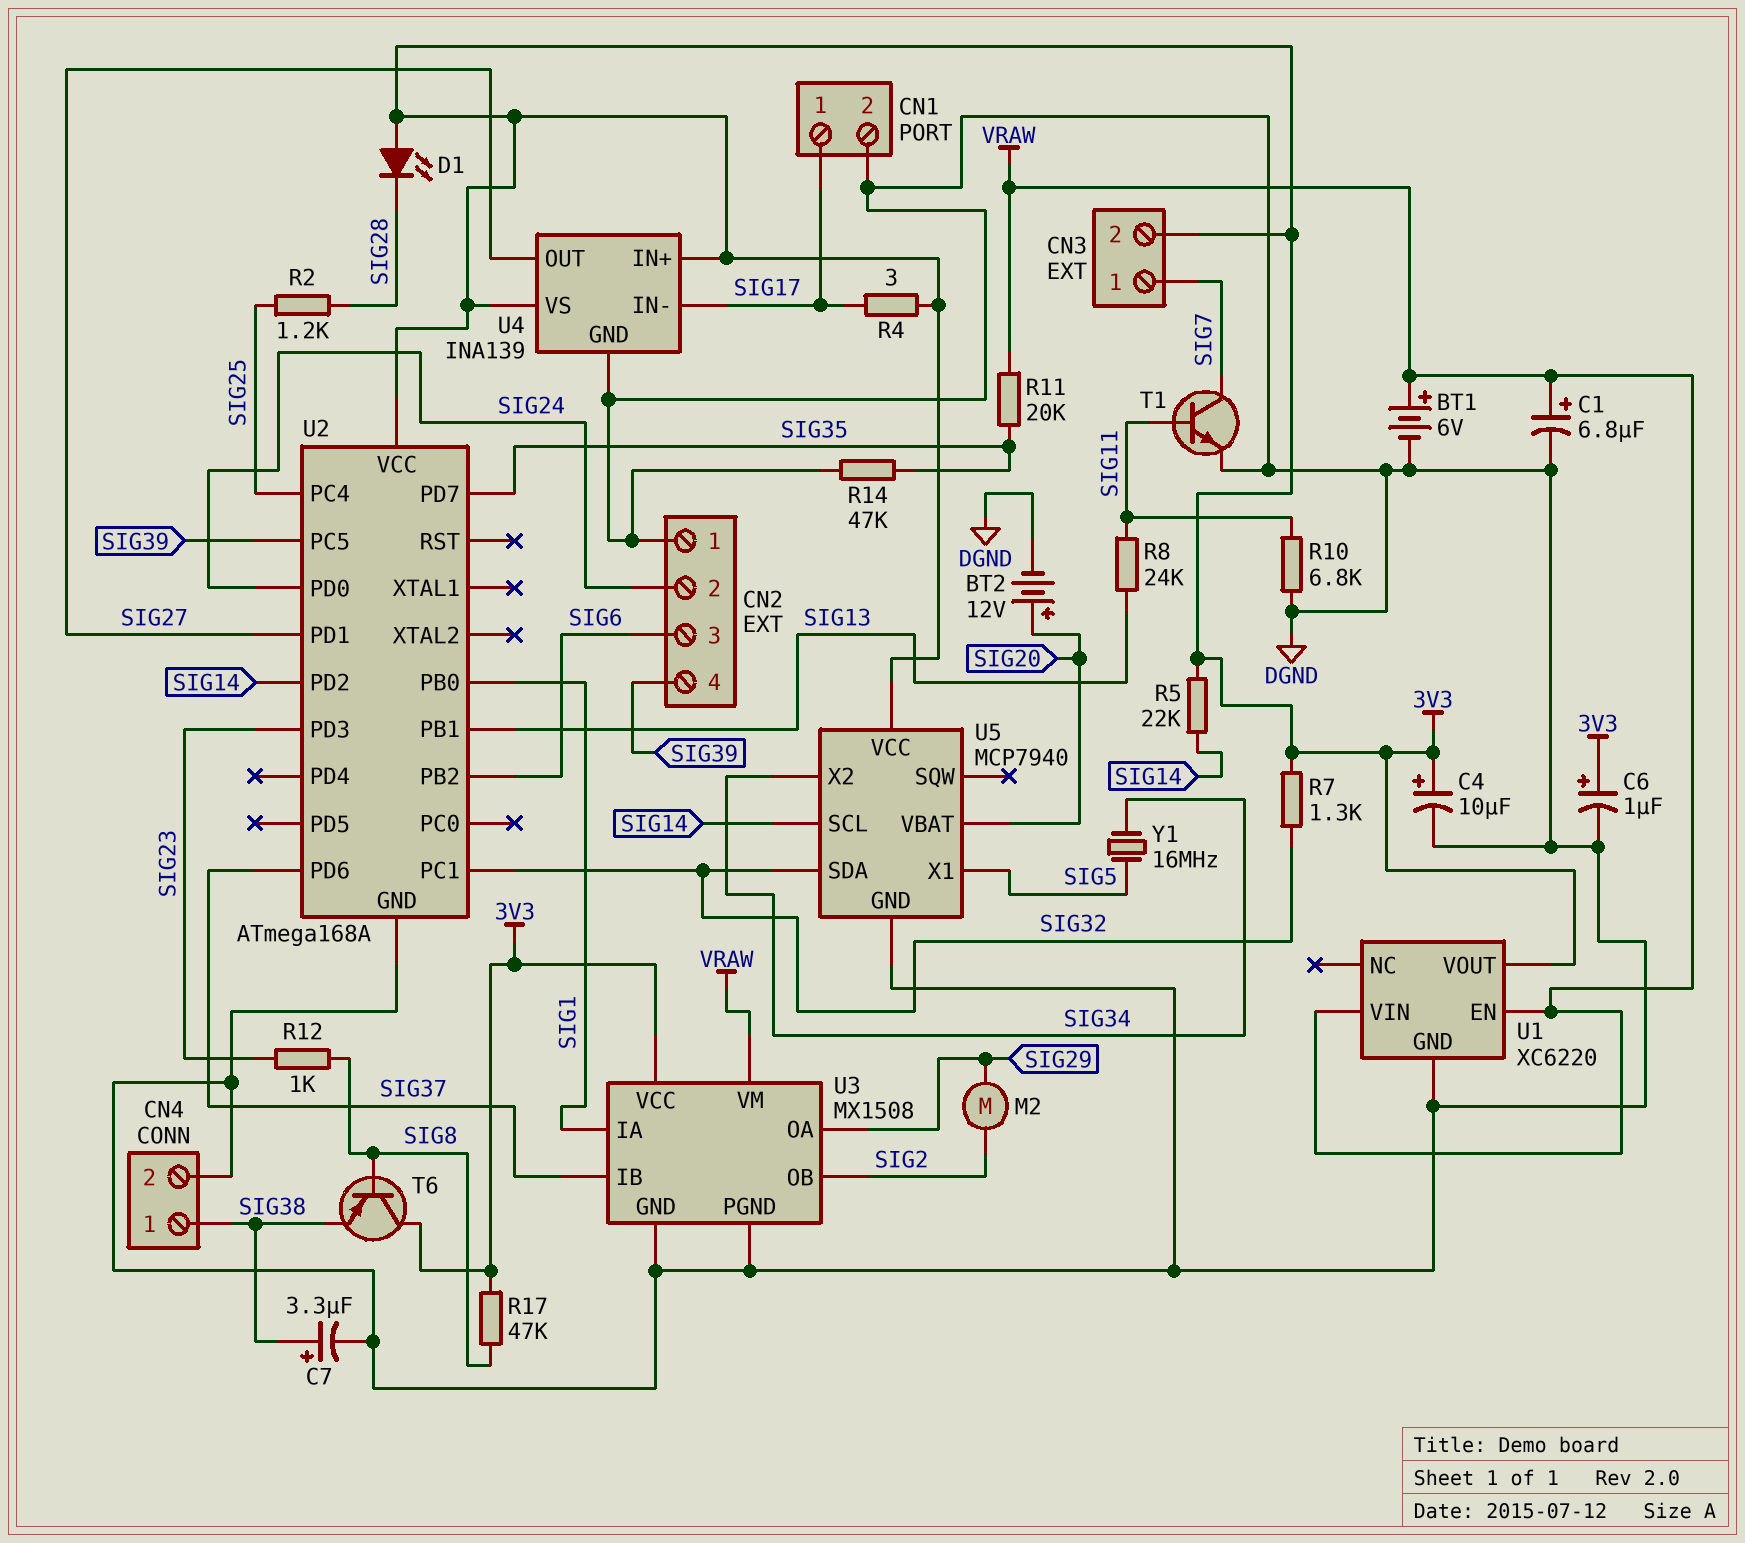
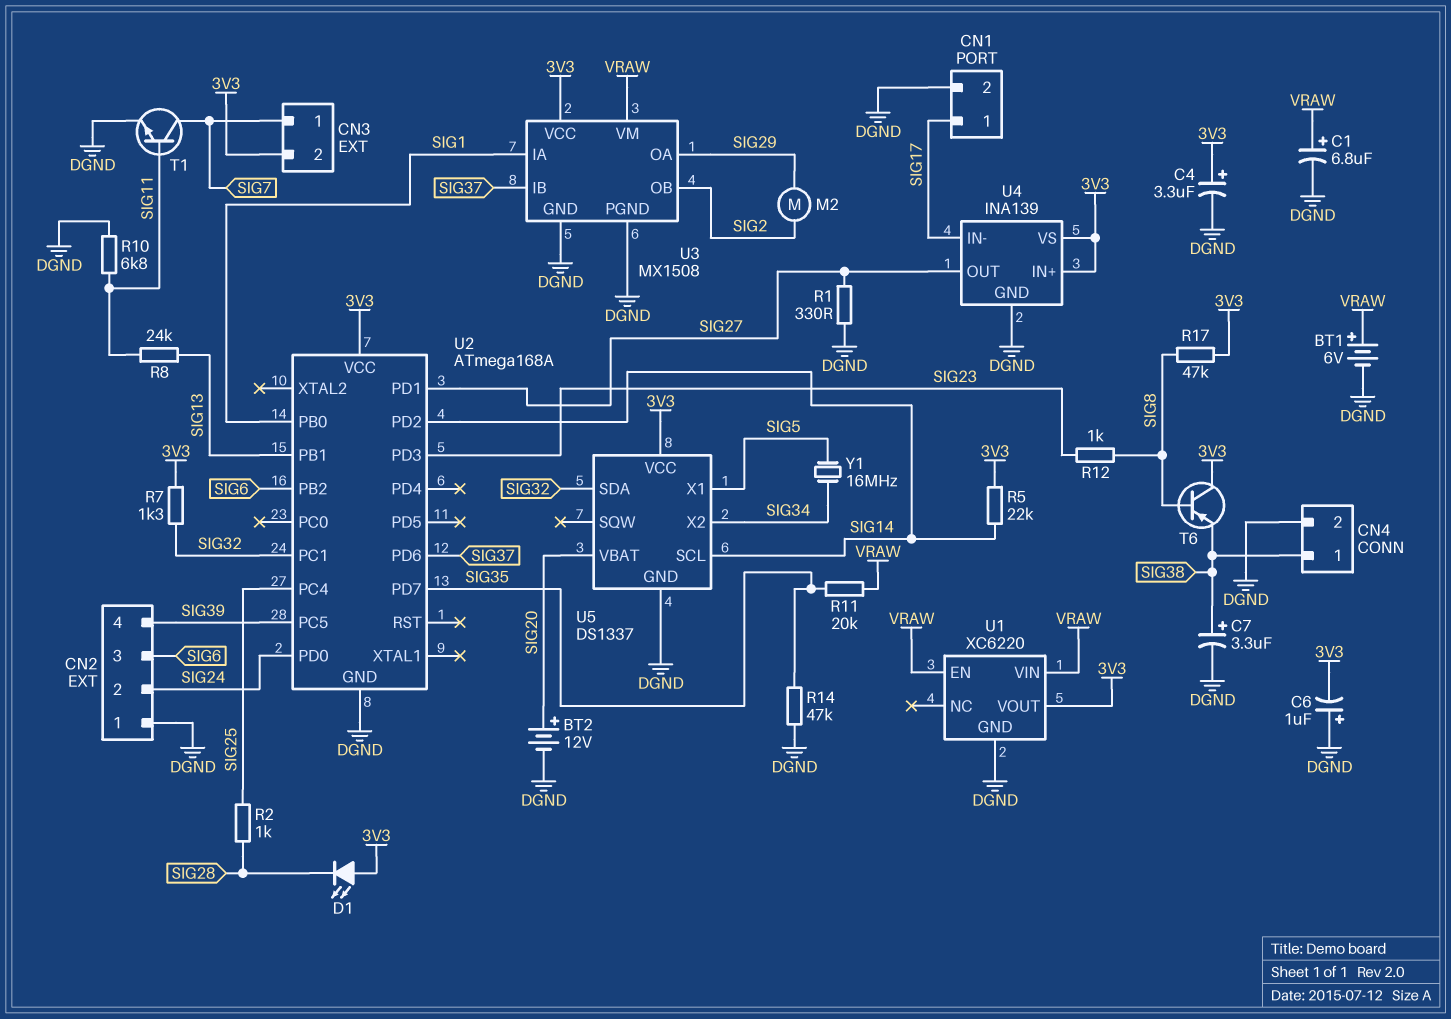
C4: 10uF (plus 3V3, minus DGND) -> 3.3uF (plus 3V3, minus DGND)
C6: 1uF (plus 3V3, minus DGND) -> 1uF (plus DGND, minus 3V3)
R1: none -> 330 (DGND, SIG27)
R2: 1.2k (SIG25, SIG28) -> 1k (SIG25, SIG28)
R4: 3 (3V3, SIG17) -> none
U5: MCP7940 -> DS1337

